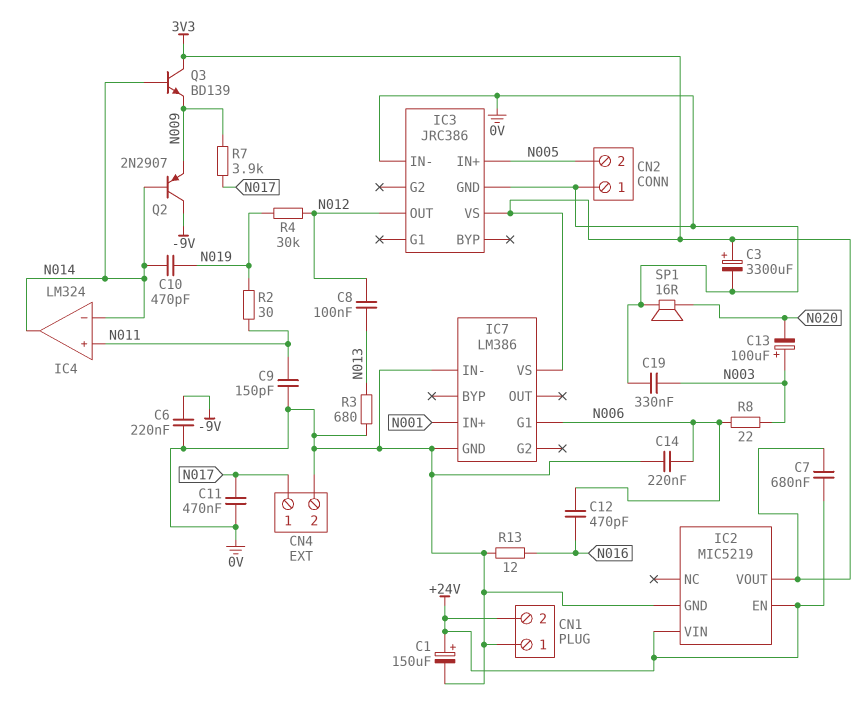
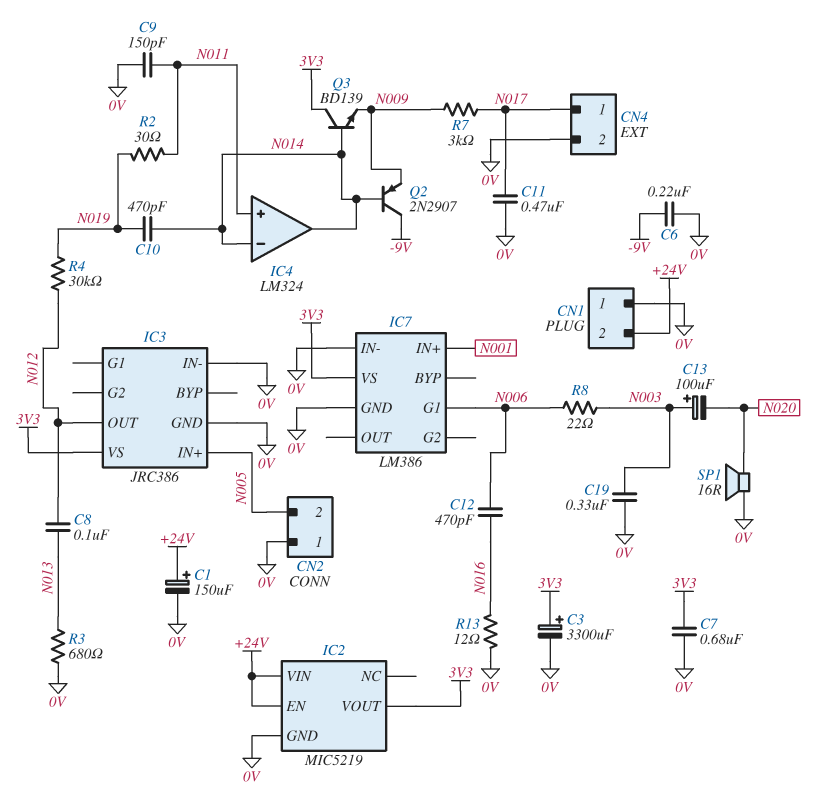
C7: 680nF (+24V, 3V3) -> 680nF (0V, 3V3)
C14: 220nF (0V, N006) -> none
R7: 3.9k (N009, N017) -> 3k (N009, N017)

